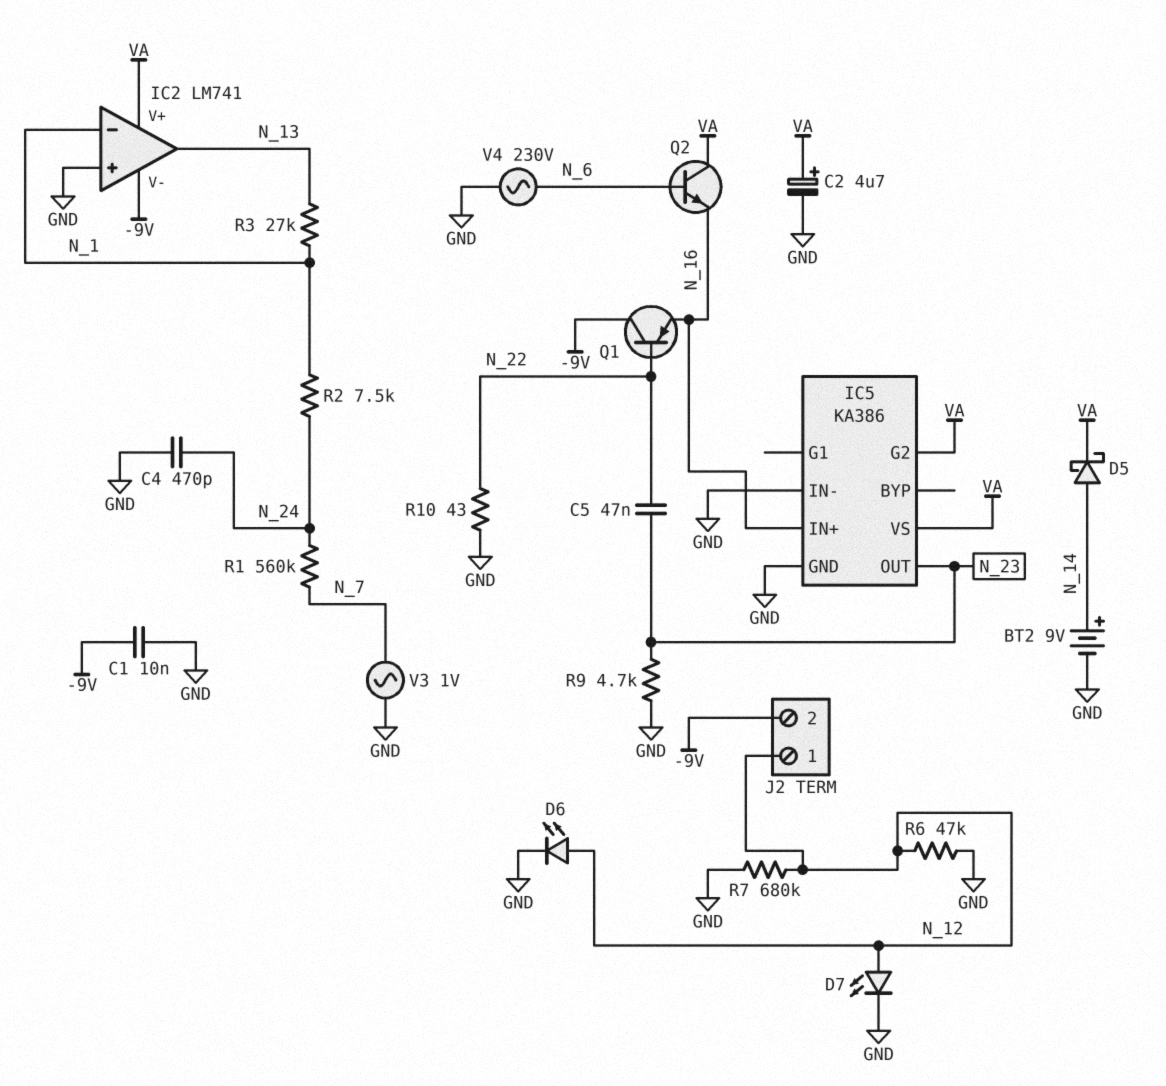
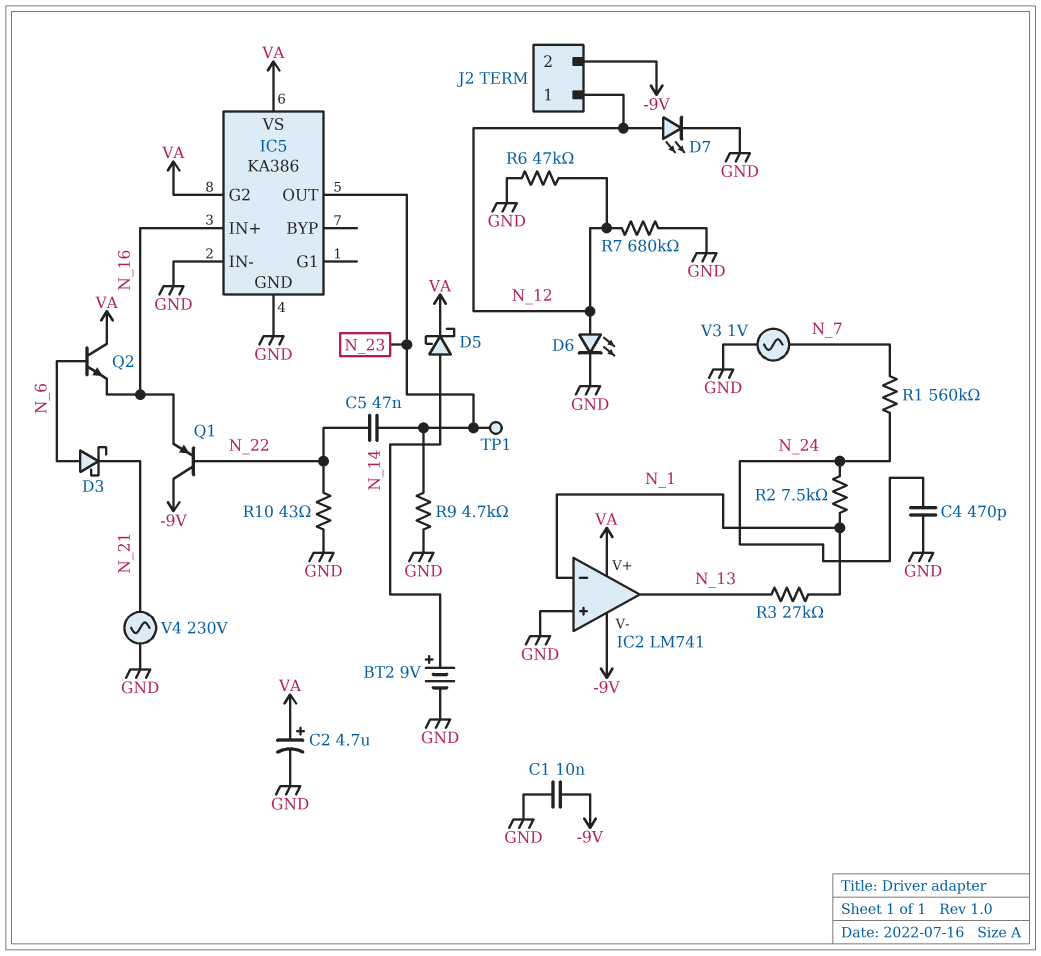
D3: none -> schottky (A N_6, K N_21)
TP1: none -> test point (N_23)
V4: AC 230V (GND, N_6) -> AC 230V (GND, N_21)

